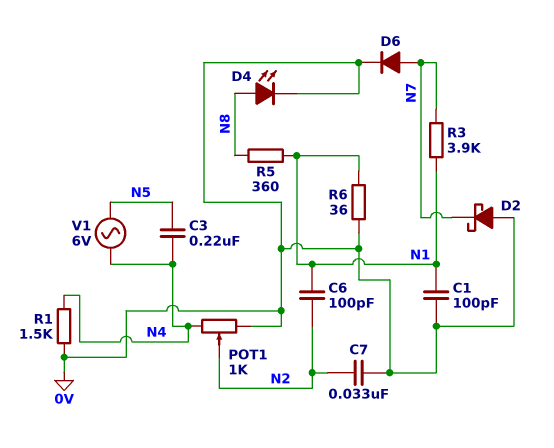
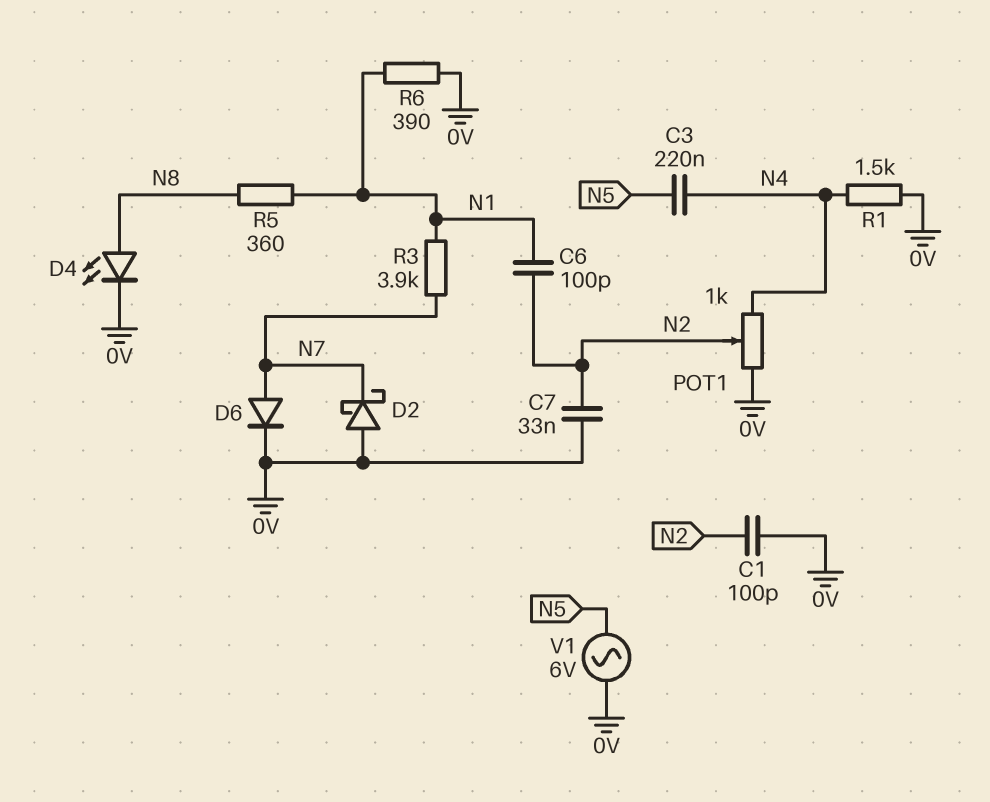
C1: 100pF (0V, N1) -> 100pF (0V, N2)
R6: 36 (0V, N1) -> 390 (0V, N1)
V1: AC 6V (N4, N5) -> AC 6V (0V, N5)

